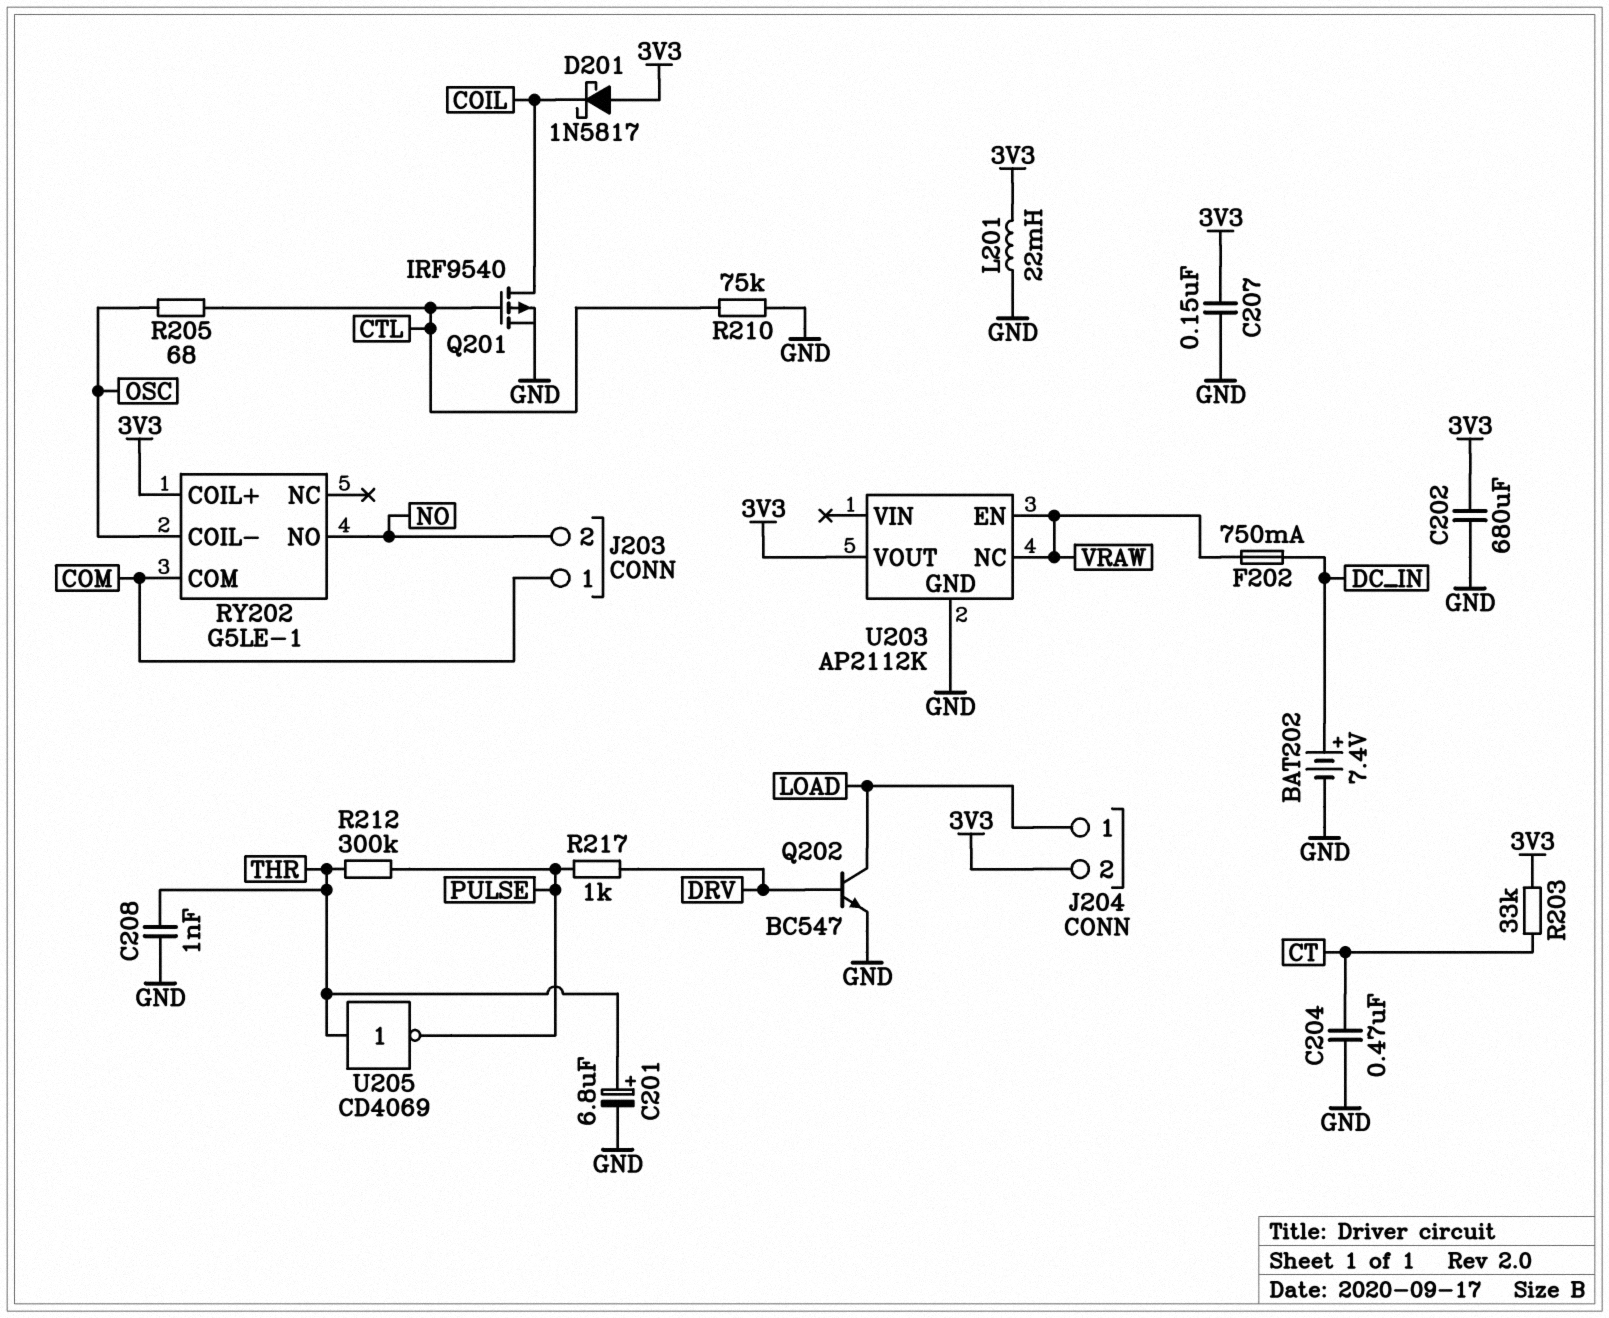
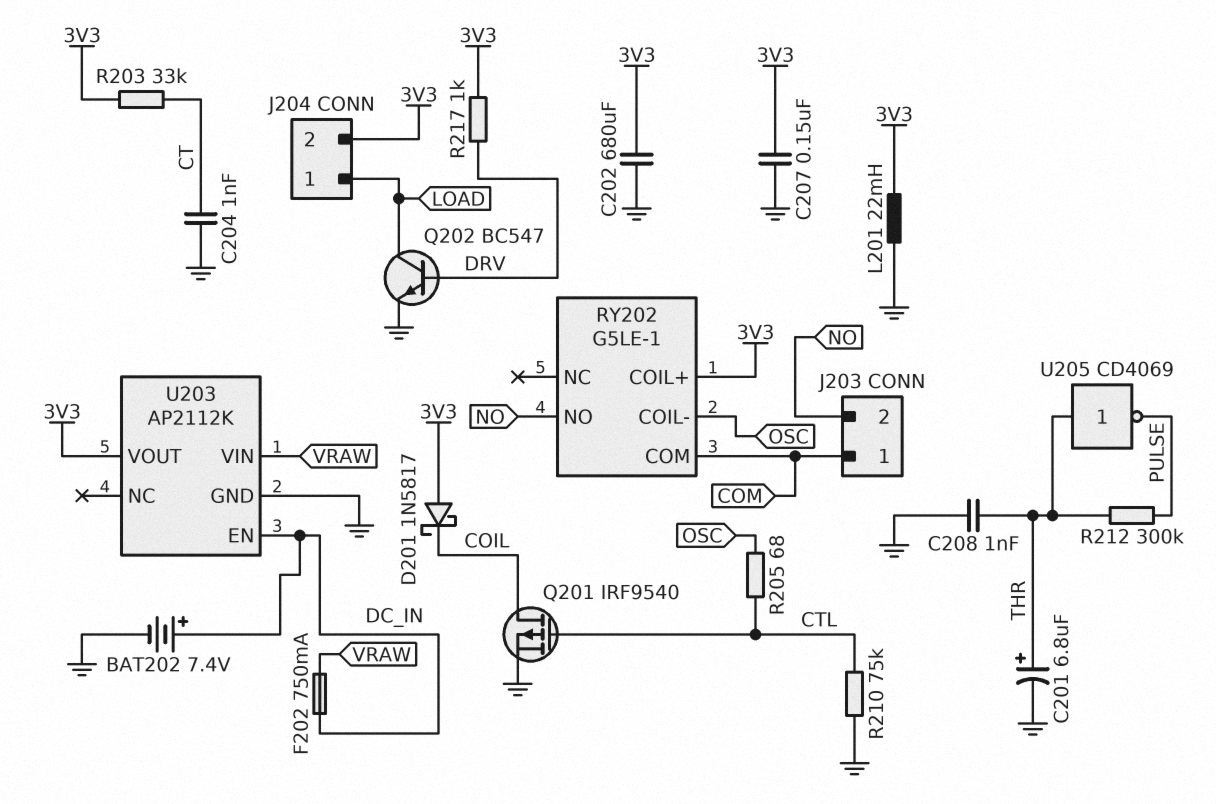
C204: 470nF (CT, GND) -> 1nF (CT, GND)
R217: 1k (DRV, PULSE) -> 1k (3V3, DRV)
U203 pin EN: VRAW -> DC_IN
U203 pin NC: VRAW -> none
U203 pin VIN: none -> VRAW

